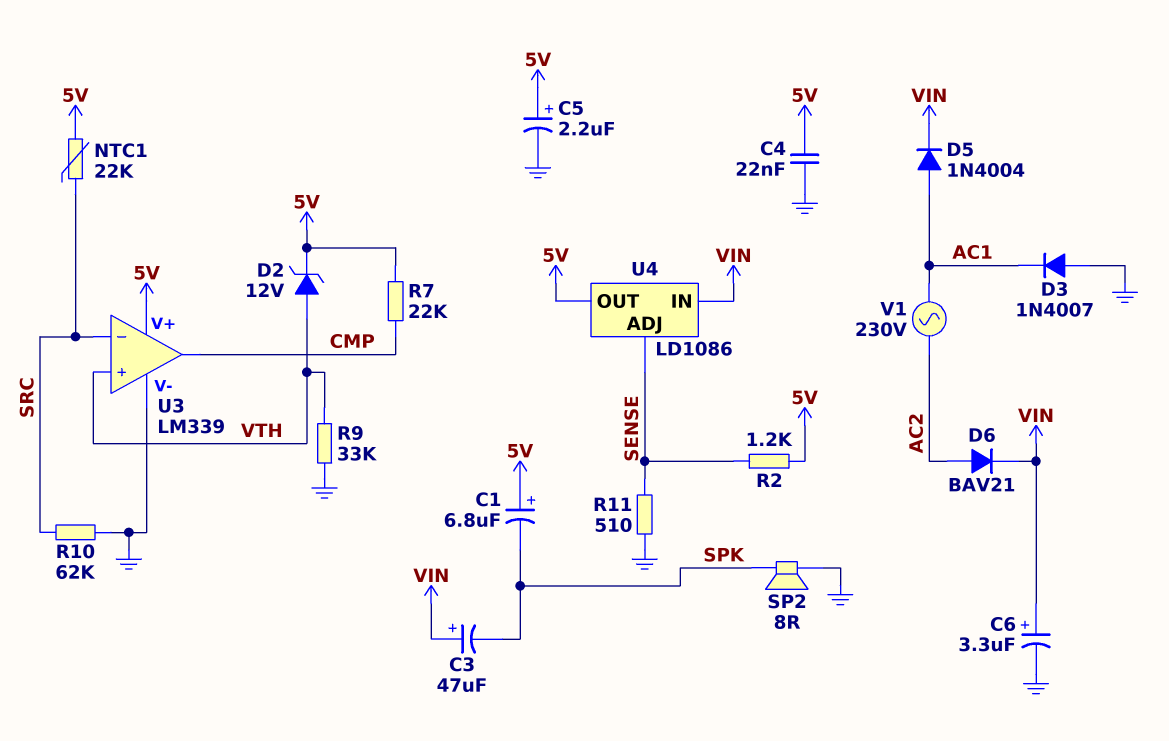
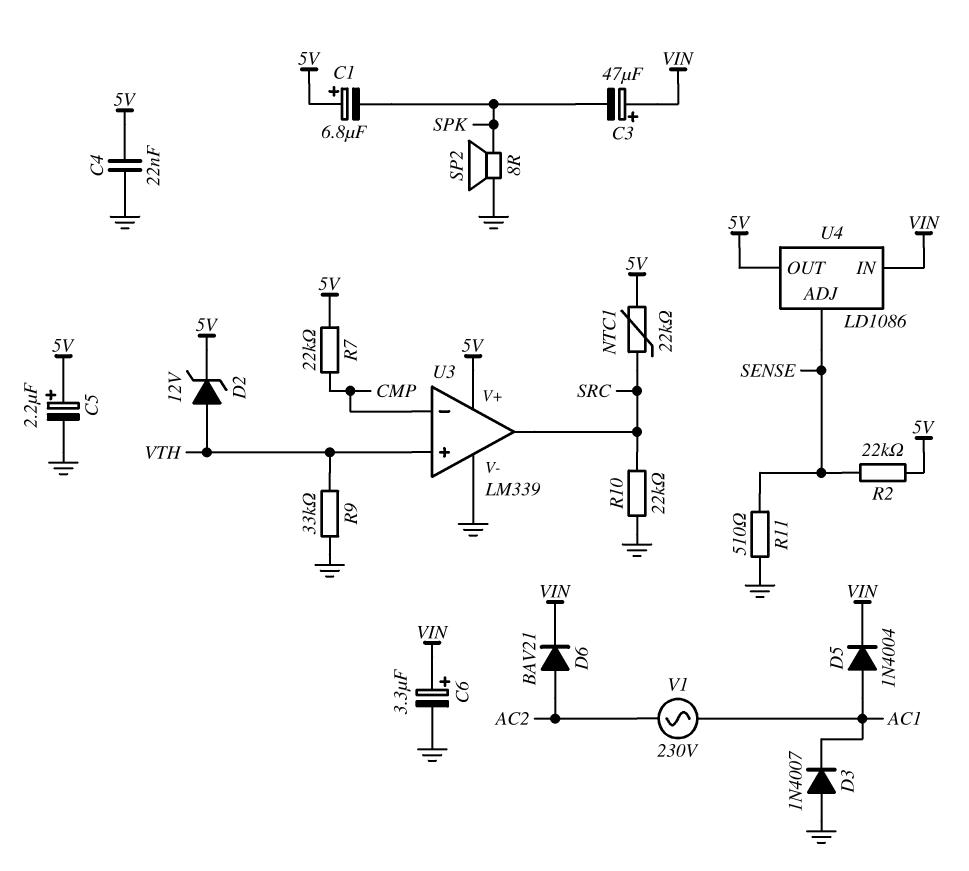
R2: 1.2k (5V, SENSE) -> 22k (5V, SENSE)
R10: 62k (GND, SRC) -> 22k (GND, SRC)
U3 pin in-: SRC -> CMP
U3 pin out: CMP -> SRC

